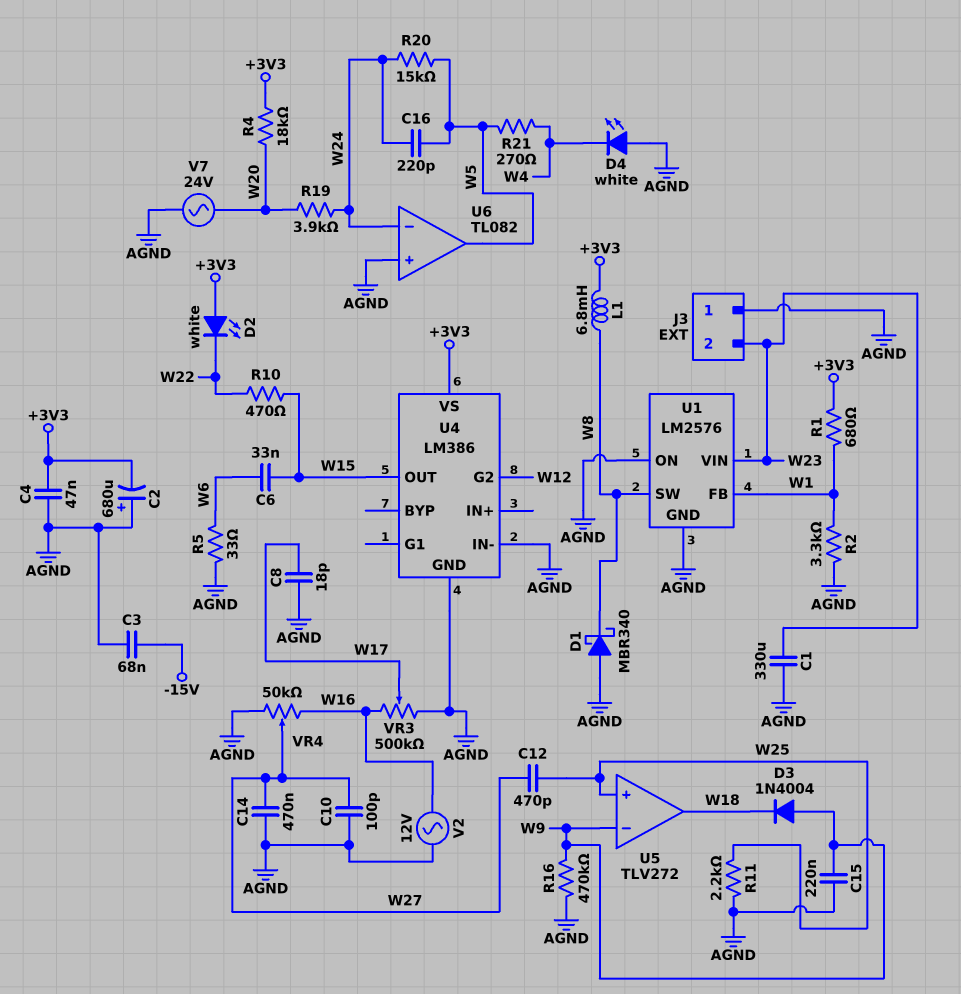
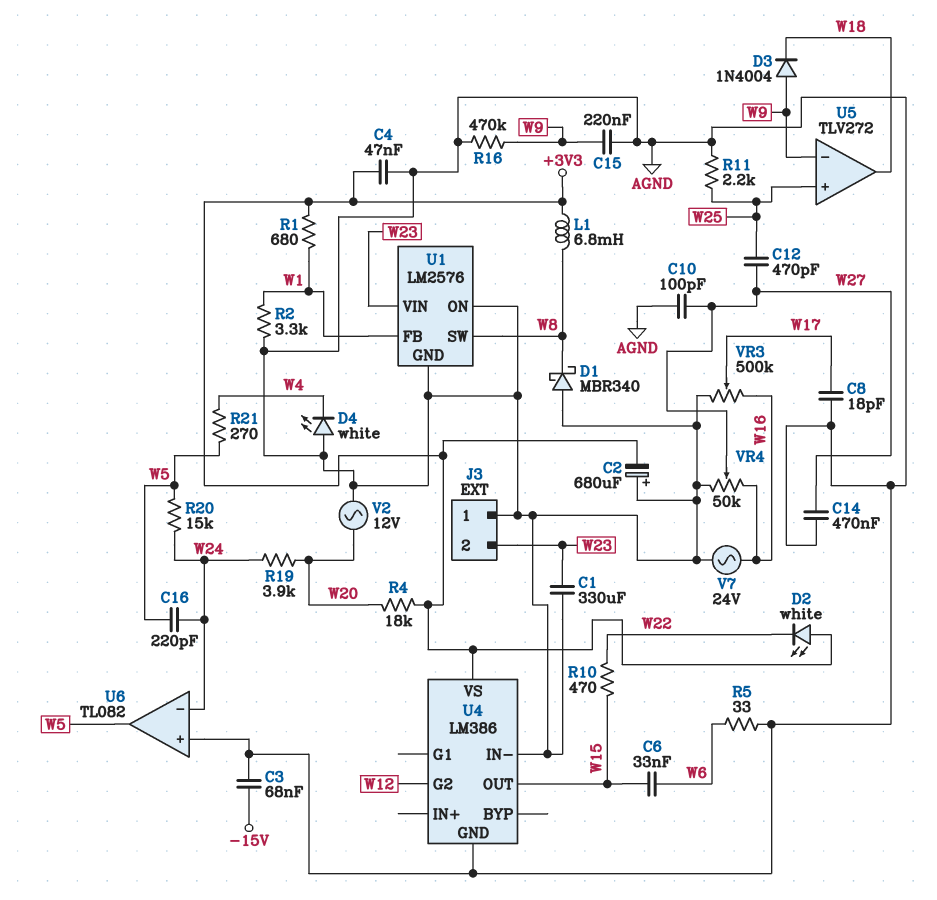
V2: AC 12V (AGND, W16) -> AC 12V (AGND, W20)
V7: AC 24V (AGND, W20) -> AC 24V (AGND, W16)

